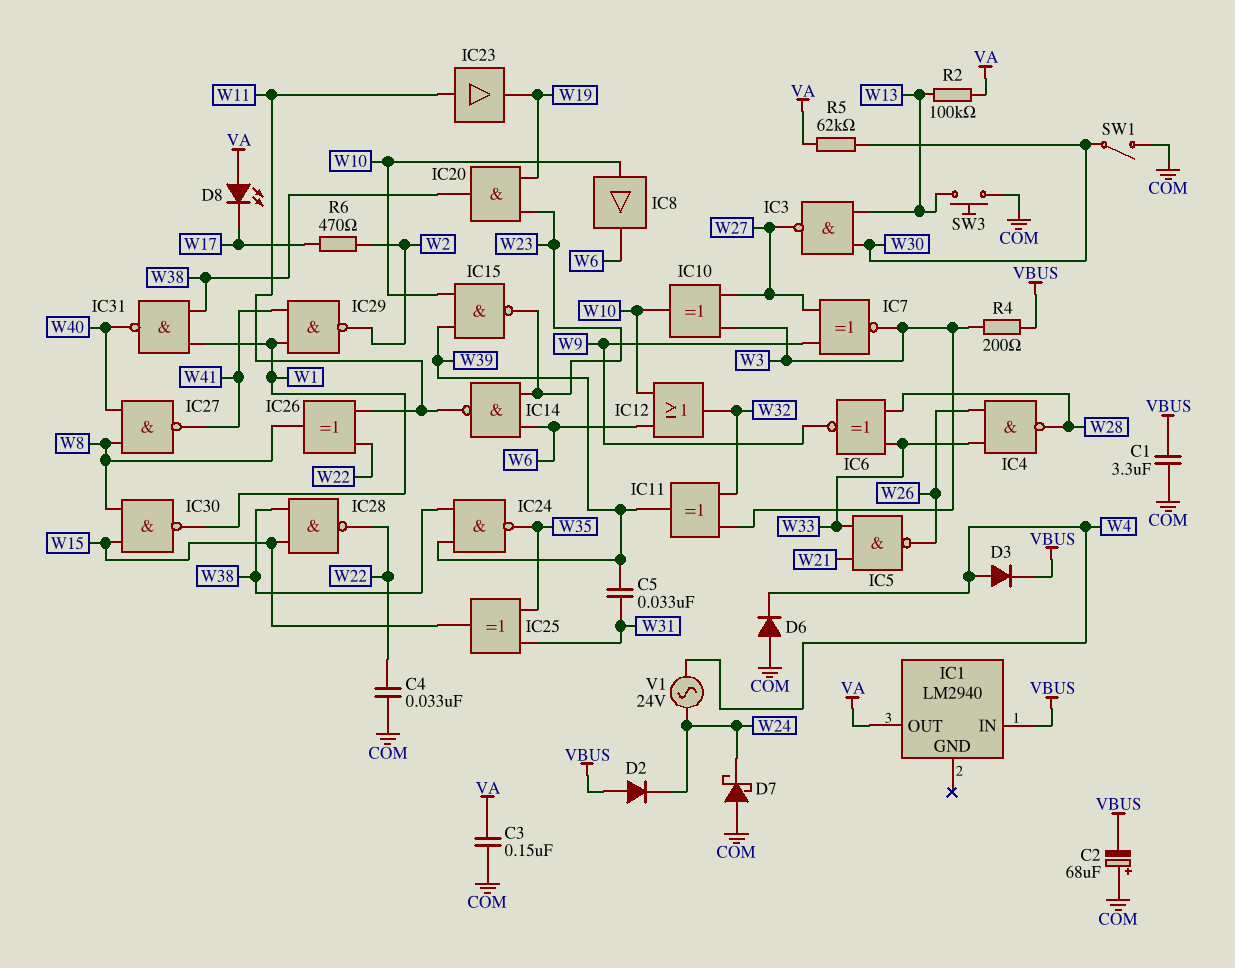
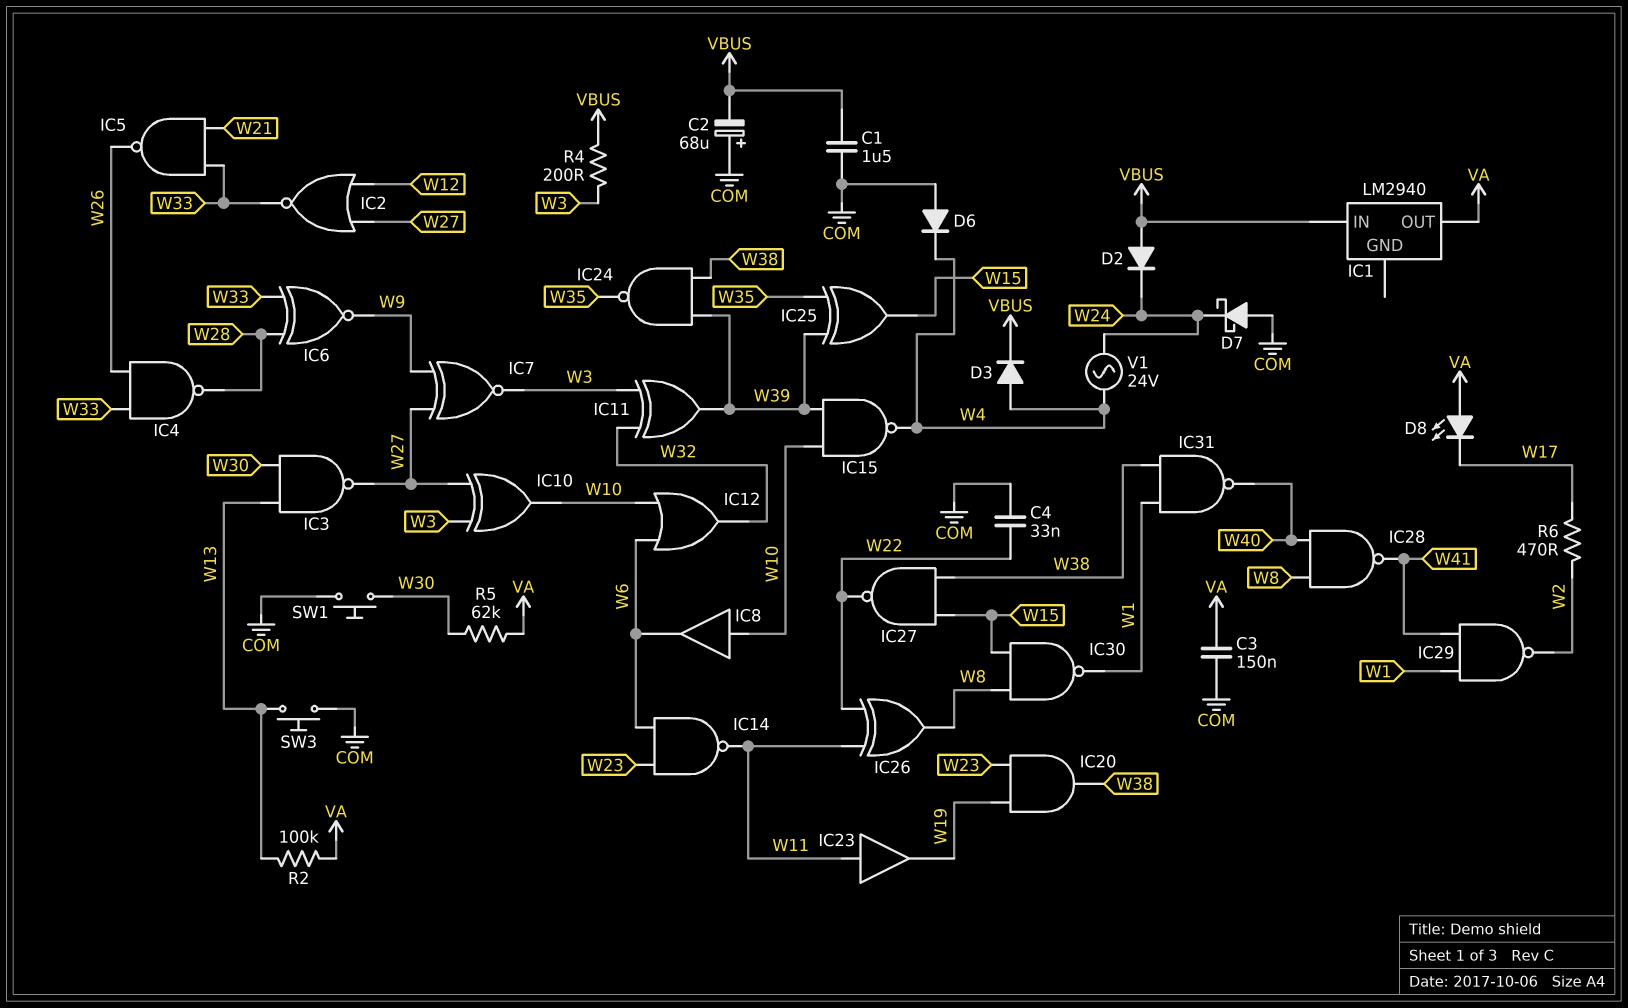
C1: 3.3uF (COM, VBUS) -> 1.5uF (COM, VBUS)
C5: 33nF (W31, W39) -> none
IC2: none -> NOR (in W12, in W27, out W33)
IC15: NAND (in W10, in W39, out W23) -> NAND (in W10, in W39, out W4)
IC25: XOR (in W31, in W35, out W15) -> XOR (in W35, in W39, out W15)
IC27: NAND (in W8, in W40, out W41) -> NAND (in W15, in W38, out W22)
IC28: NAND (in W15, in W38, out W22) -> NAND (in W8, in W40, out W41)
SW1: switch (COM, W30) -> button (COM, W30)

